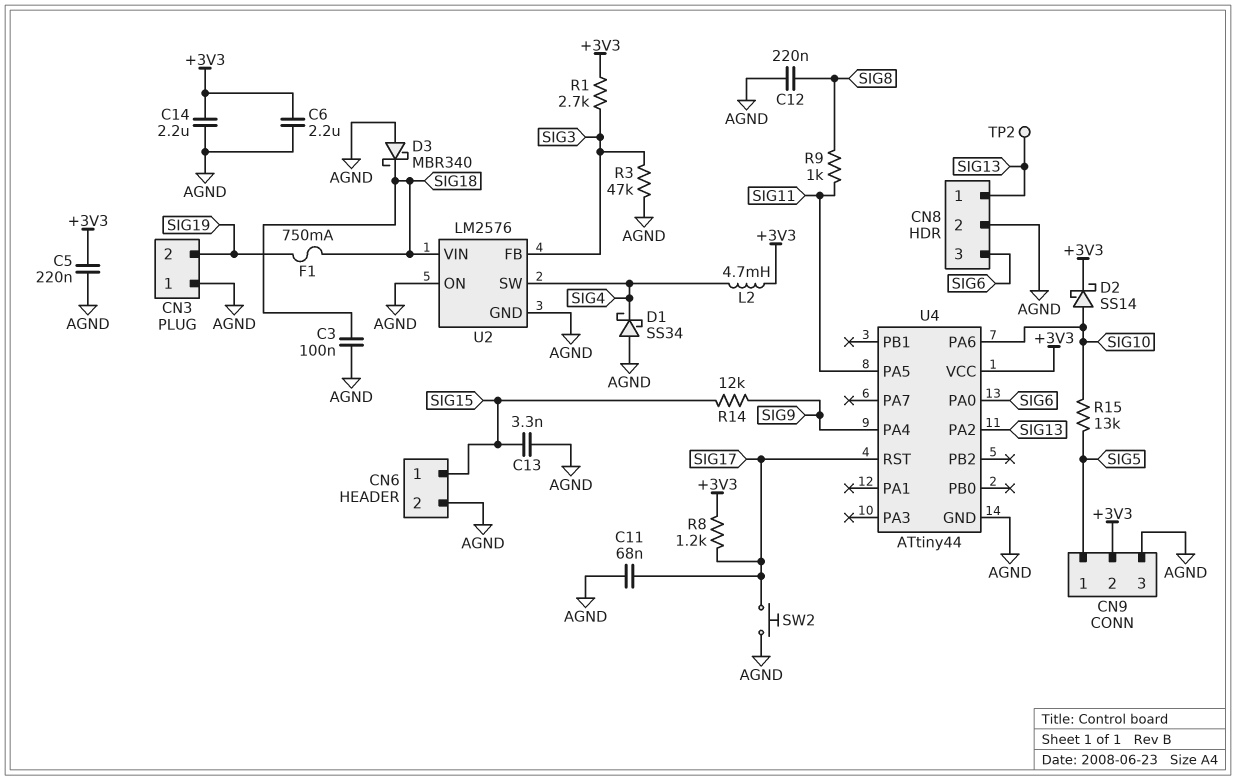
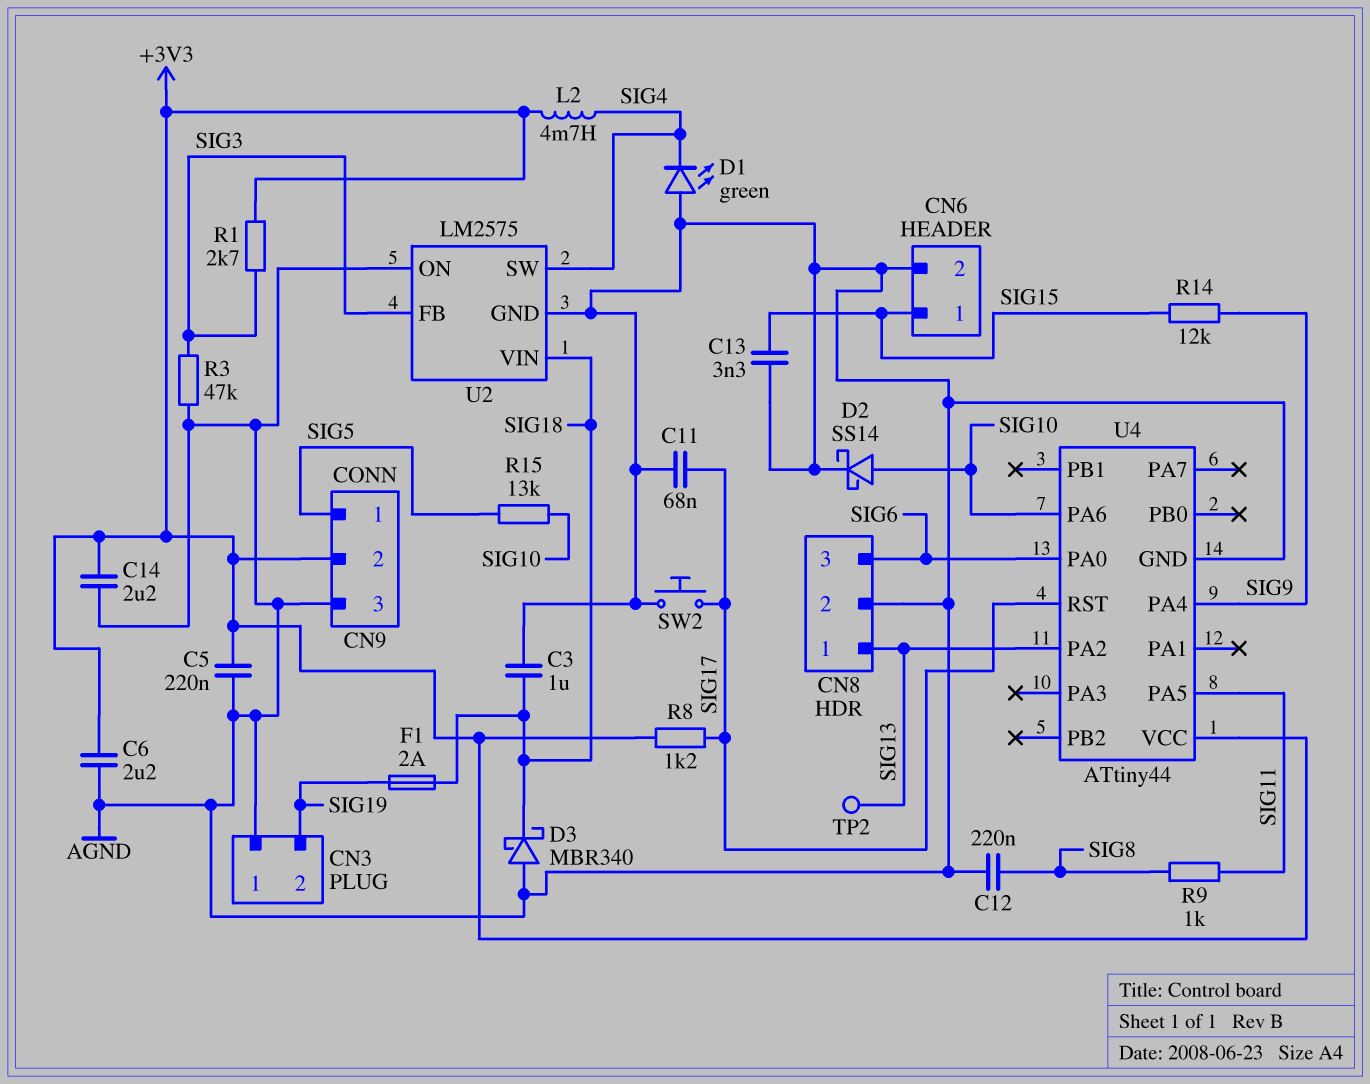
C3: 100nF (AGND, SIG18) -> 1uF (AGND, SIG18)
D1: schottky SS34 (A AGND, K SIG4) -> LED green (A AGND, K SIG4)
D2: schottky SS14 (A SIG10, K +3V3) -> schottky SS14 (A SIG10, K AGND)
F1: 750mA (SIG18, SIG19) -> 2A (SIG18, SIG19)
U2: LM2576 -> LM2575

